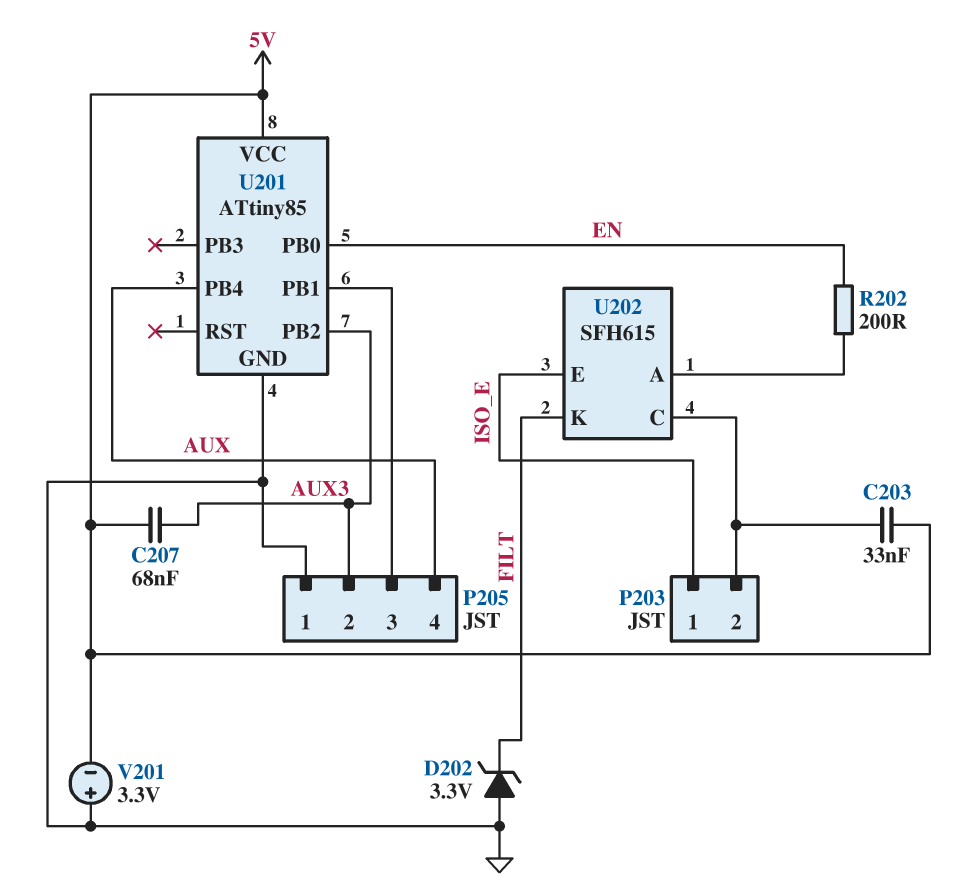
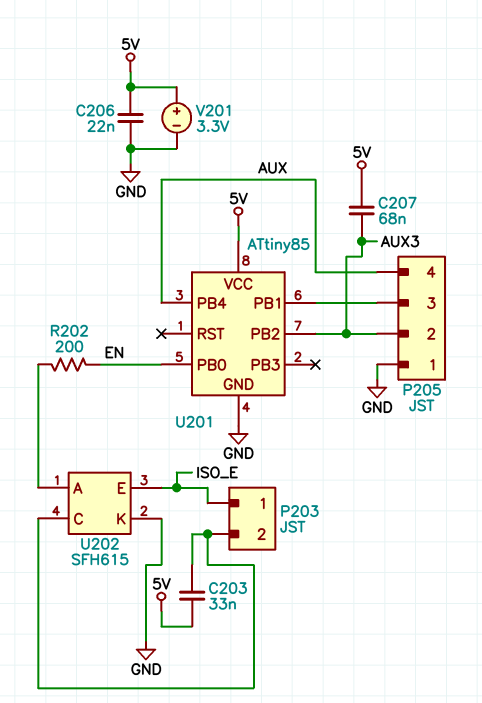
C206: none -> 22nF (5V, GND)
D202: zener 3.3V (A GND, K FILT) -> none
U202 pin K: FILT -> GND
V201: 3.3V (plus GND, minus 5V) -> 3.3V (plus 5V, minus GND)

